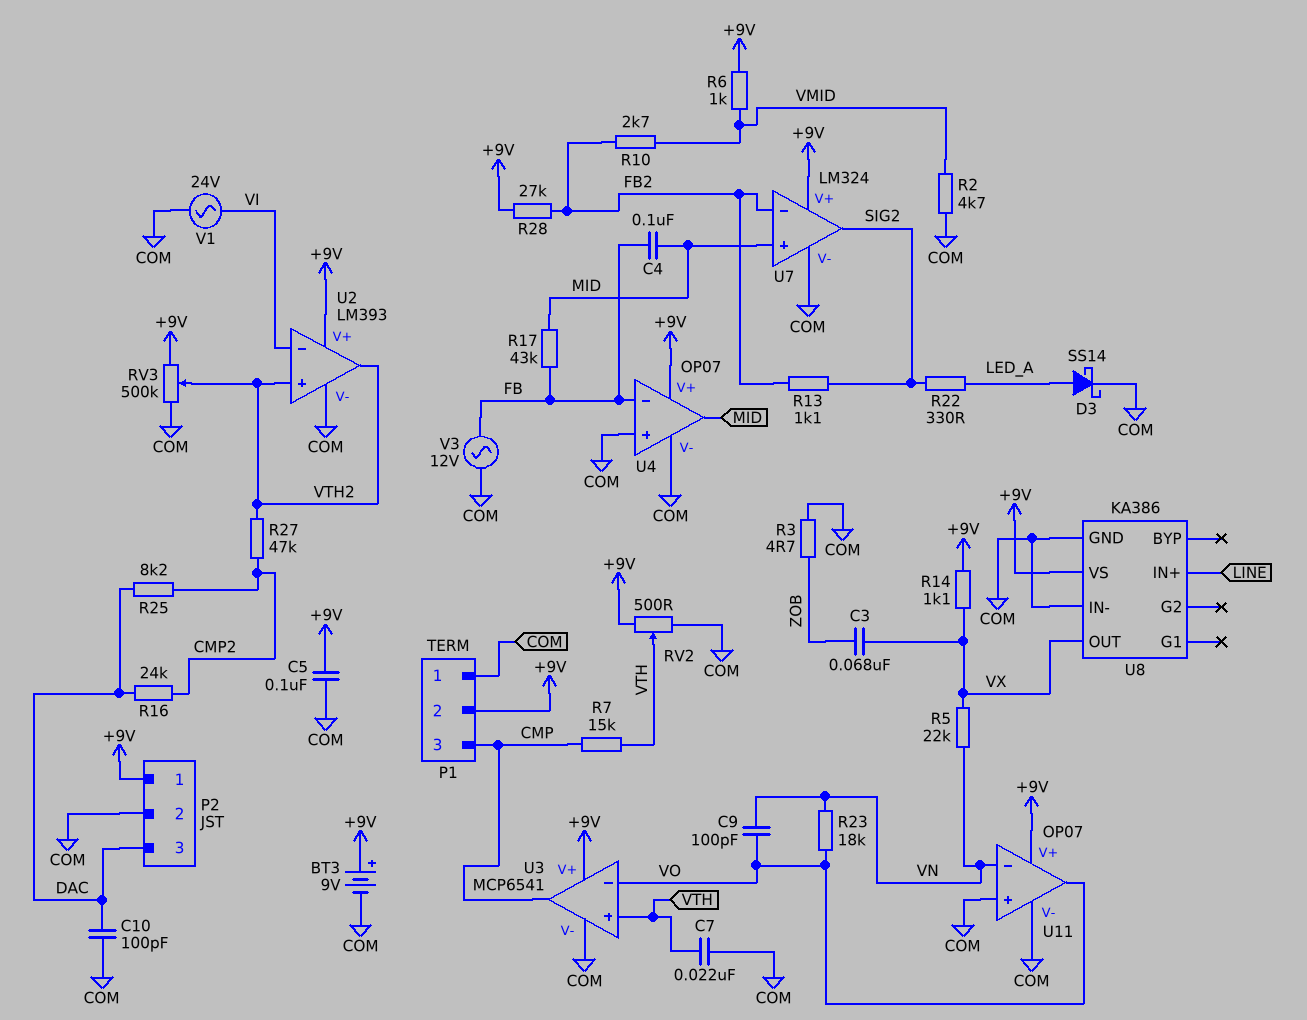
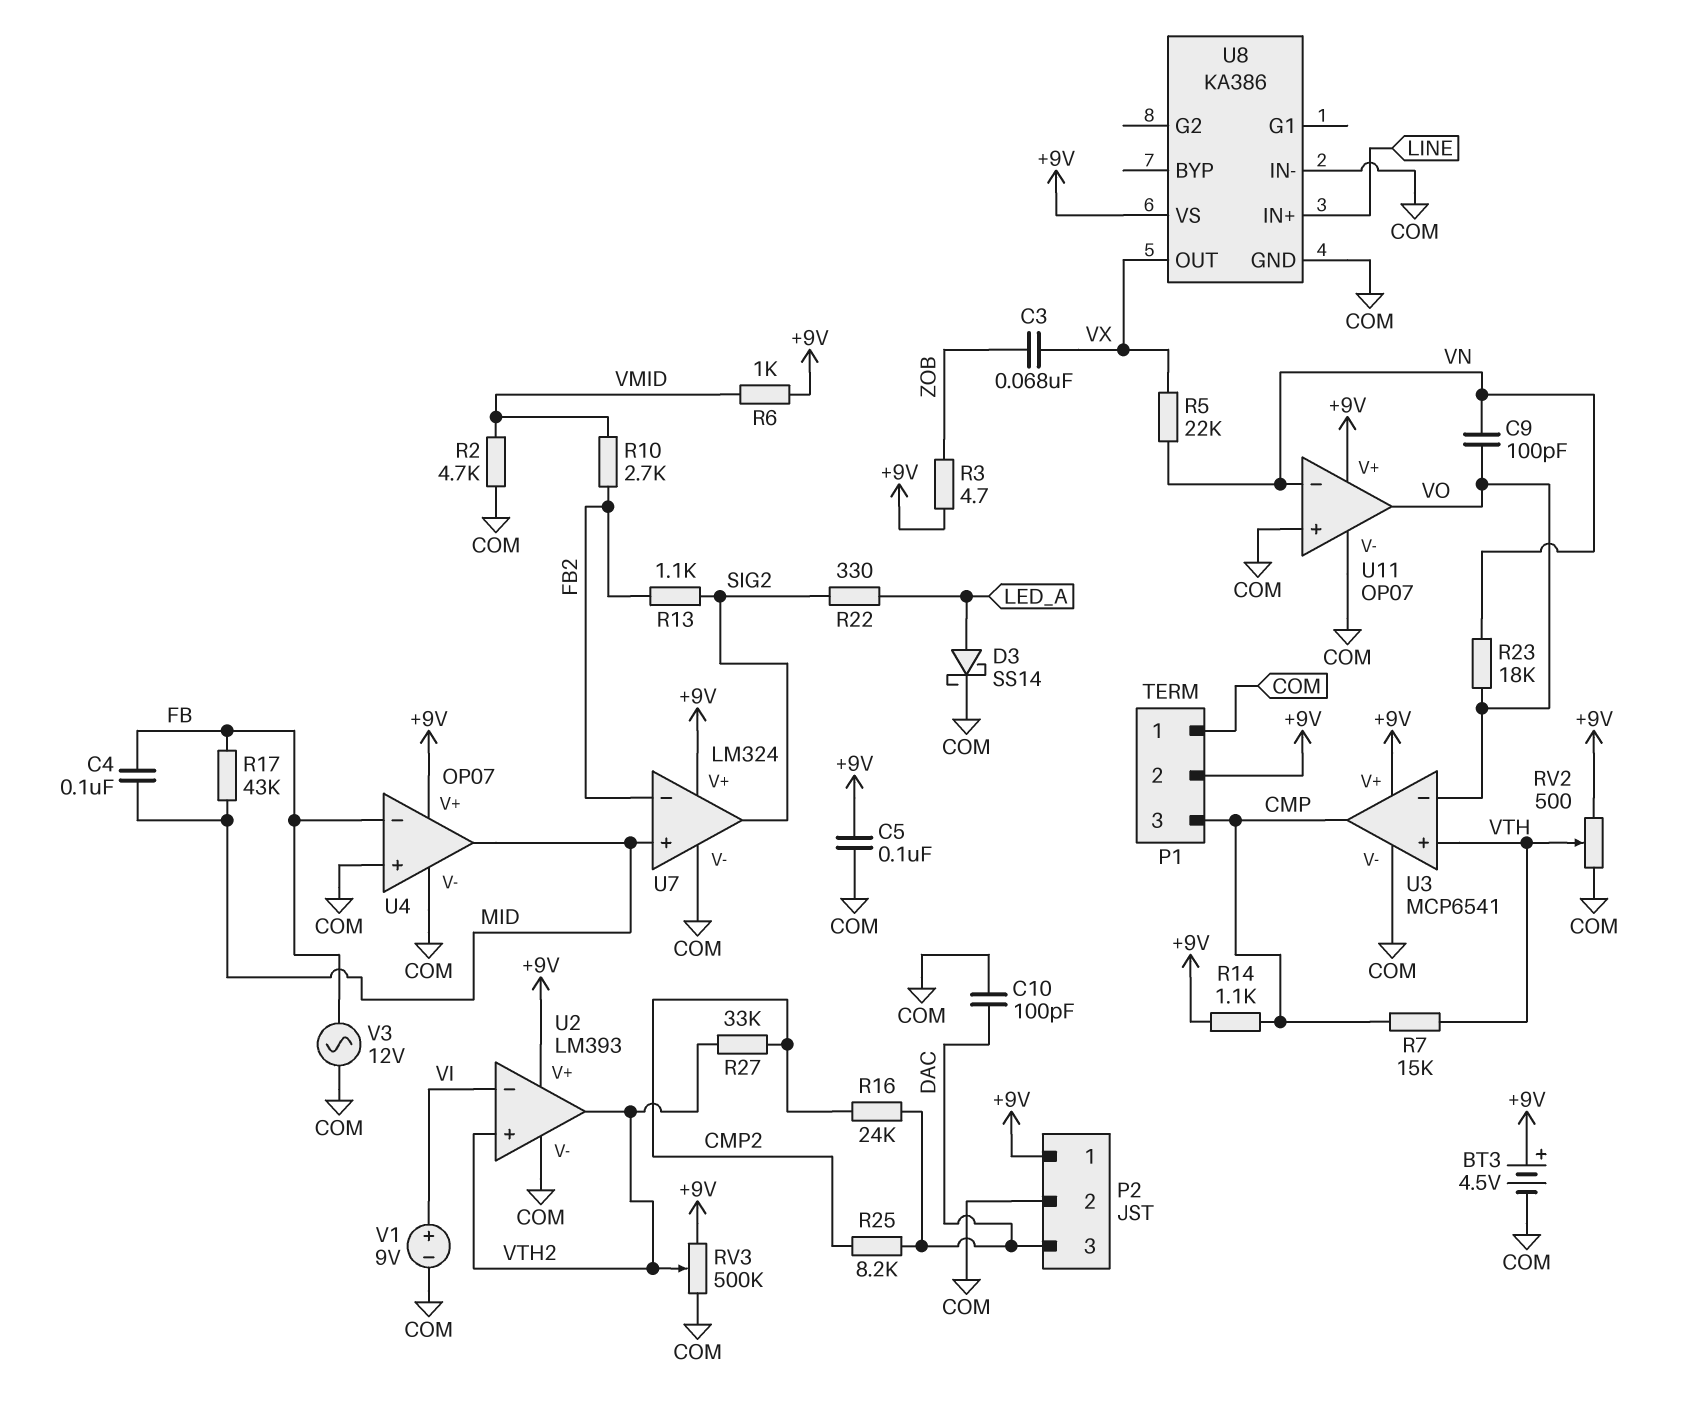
BT3: 9V (plus +9V, minus COM) -> 4.5V (plus +9V, minus COM)
C7: 22nF (COM, VTH) -> none
R3: 4.7 (COM, ZOB) -> 4.7 (+9V, ZOB)
R14: 1.1k (+9V, VX) -> 1.1k (+9V, CMP)
R27: 47k (CMP2, VTH2) -> 33k (CMP2, VTH2)
R28: 27k (+9V, FB2) -> none
V1: AC 24V (COM, VI) -> 9V (plus VI, minus COM)

